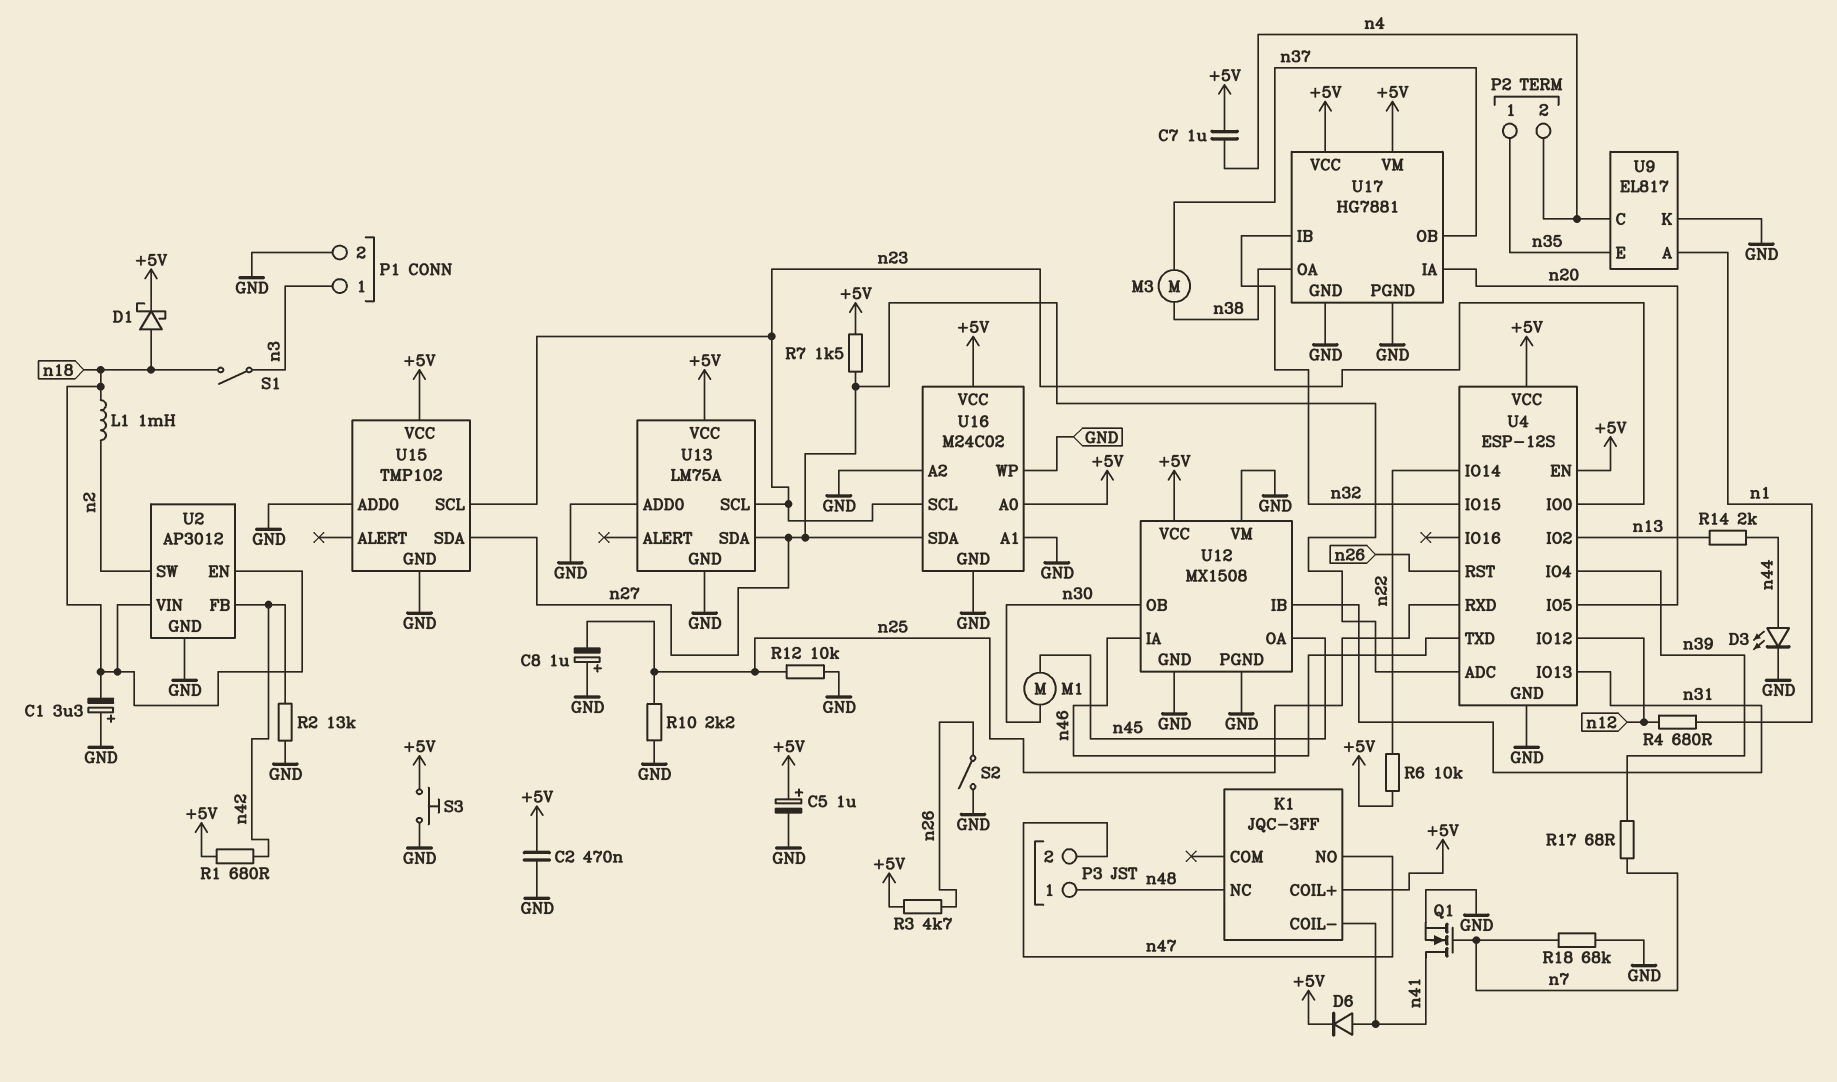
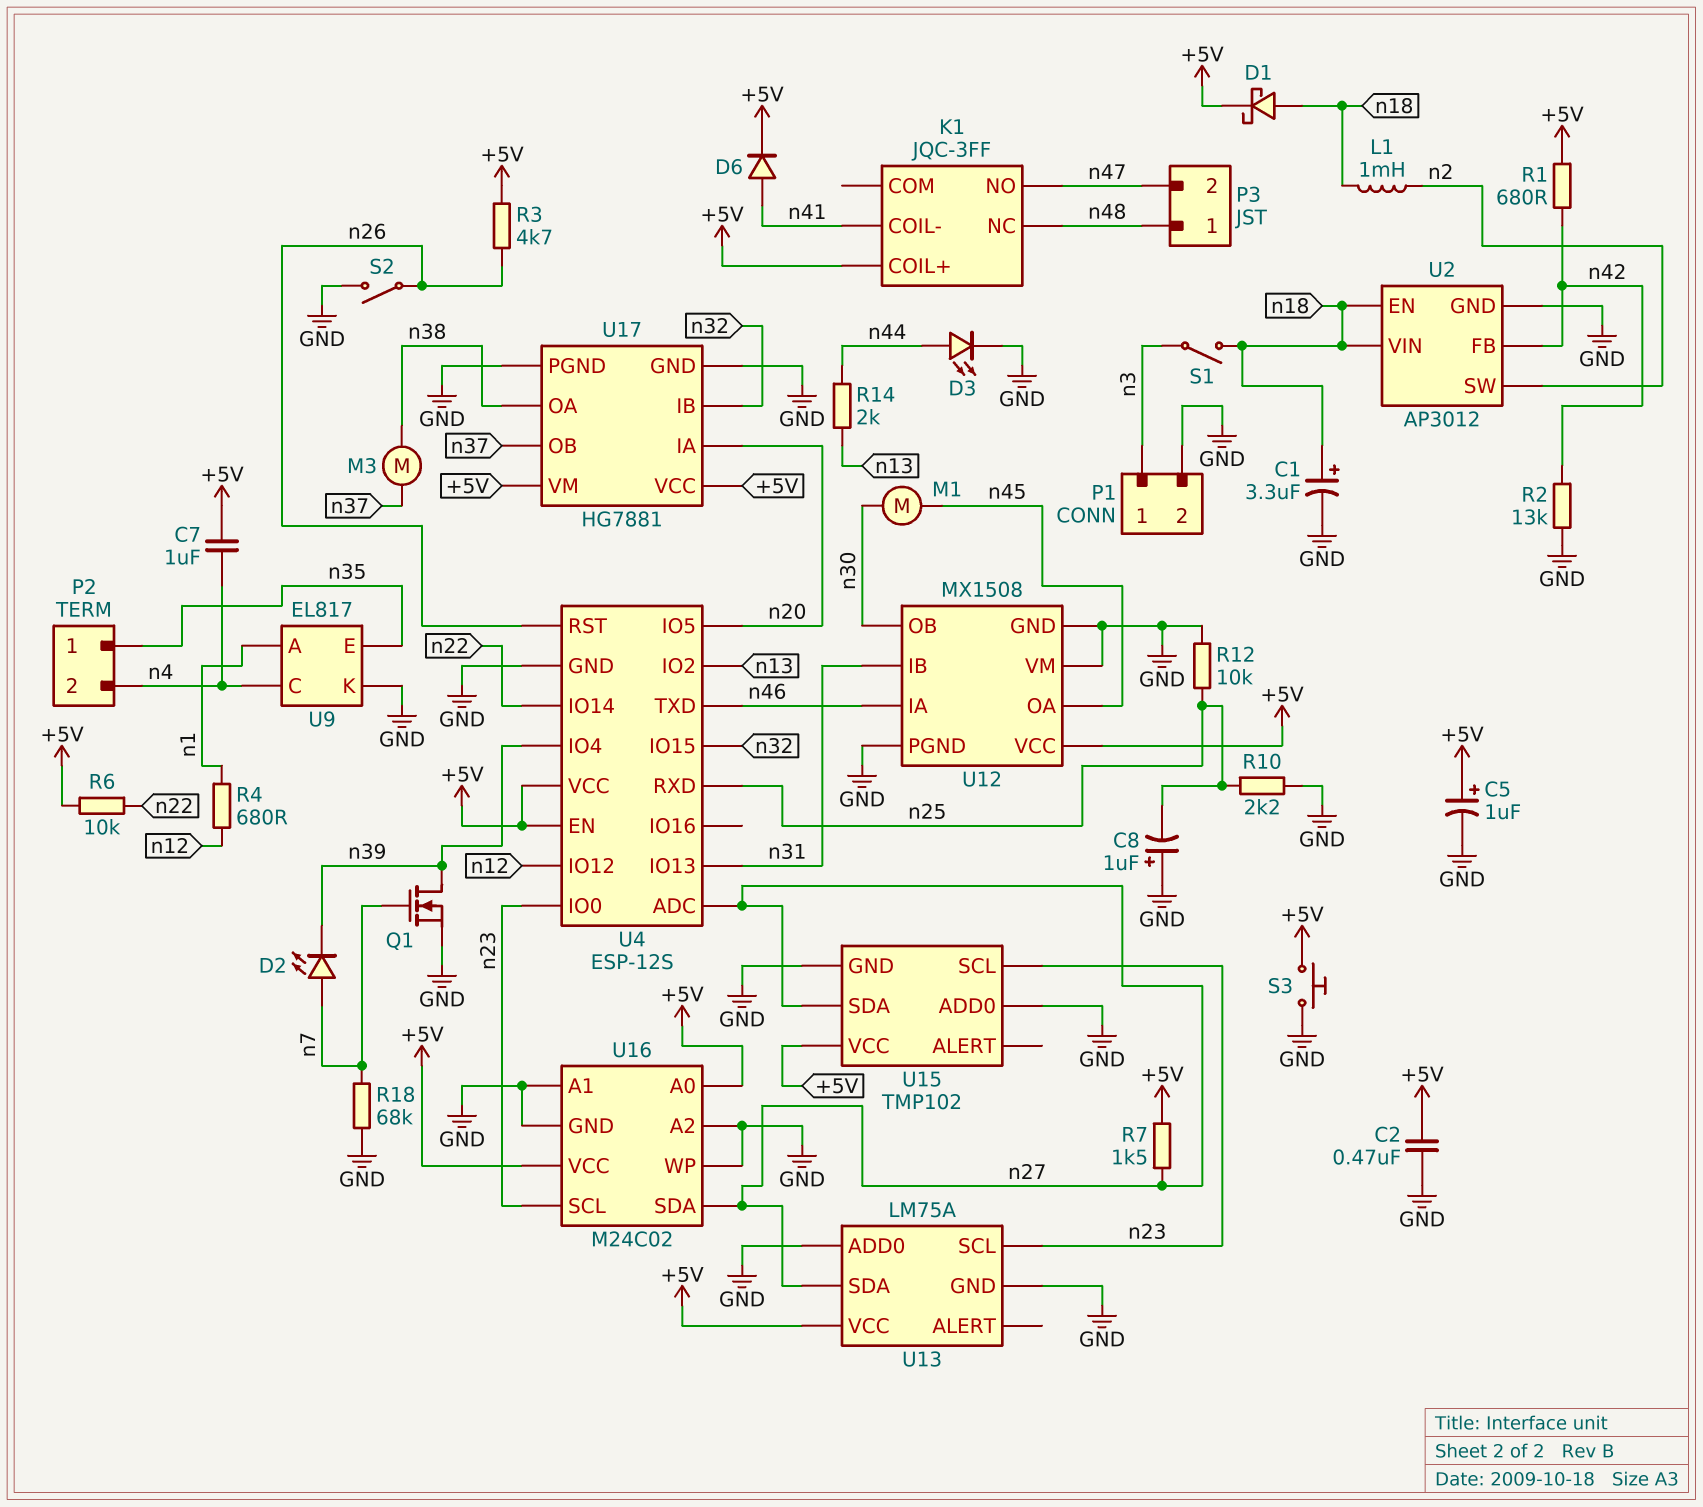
C1: 3.3uF (plus GND, minus n18) -> 3.3uF (plus n18, minus GND)
D2: none -> LED (A n7, K n39)
Q1: NMOS (G n7, D n41, S GND) -> NMOS (G n7, D n39, S GND)
R17: 68 (n7, n39) -> none

